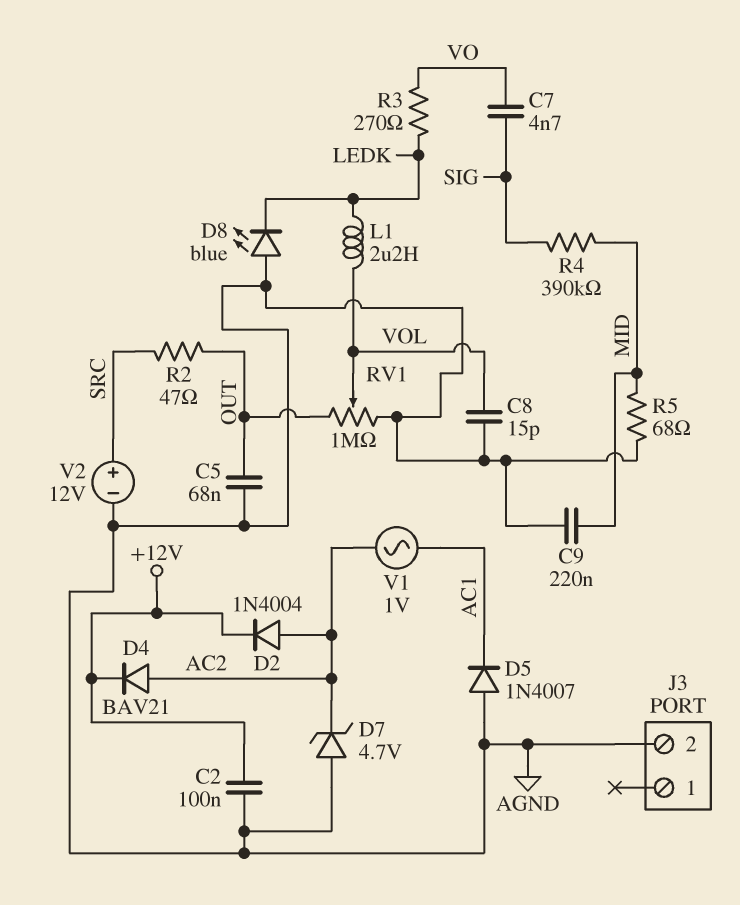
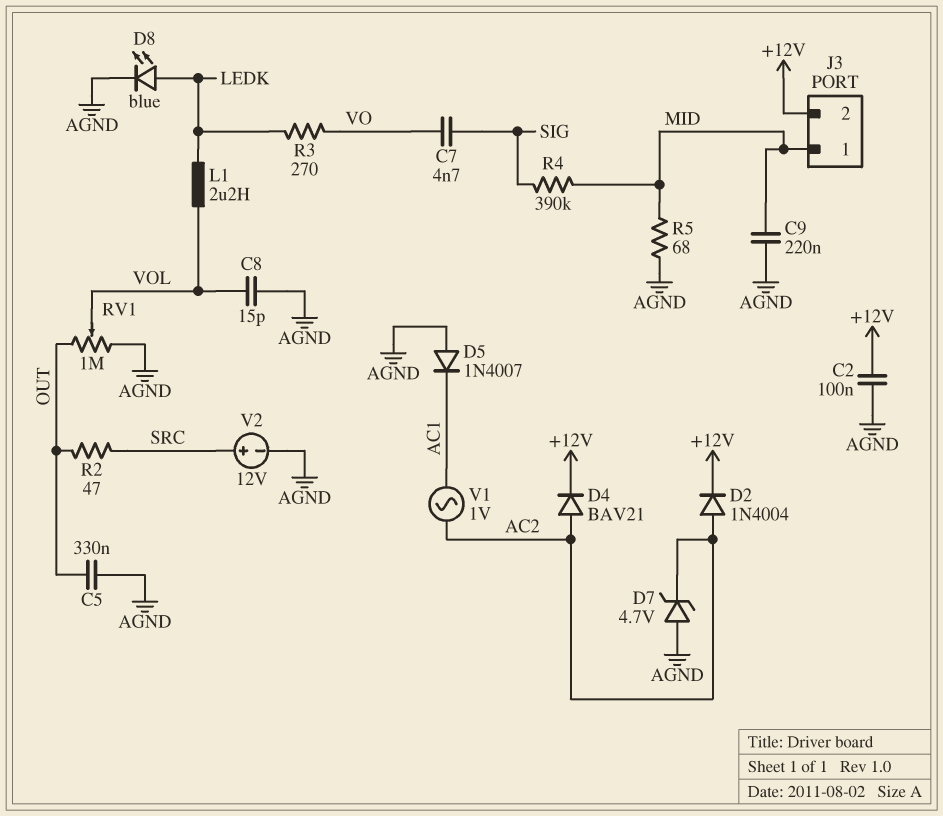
C5: 68nF (AGND, OUT) -> 330nF (AGND, OUT)
D8: LED blue (A AGND, K LEDK) -> LED blue (A LEDK, K AGND)
J3 pin 1: none -> MID
J3 pin 2: AGND -> +12V

